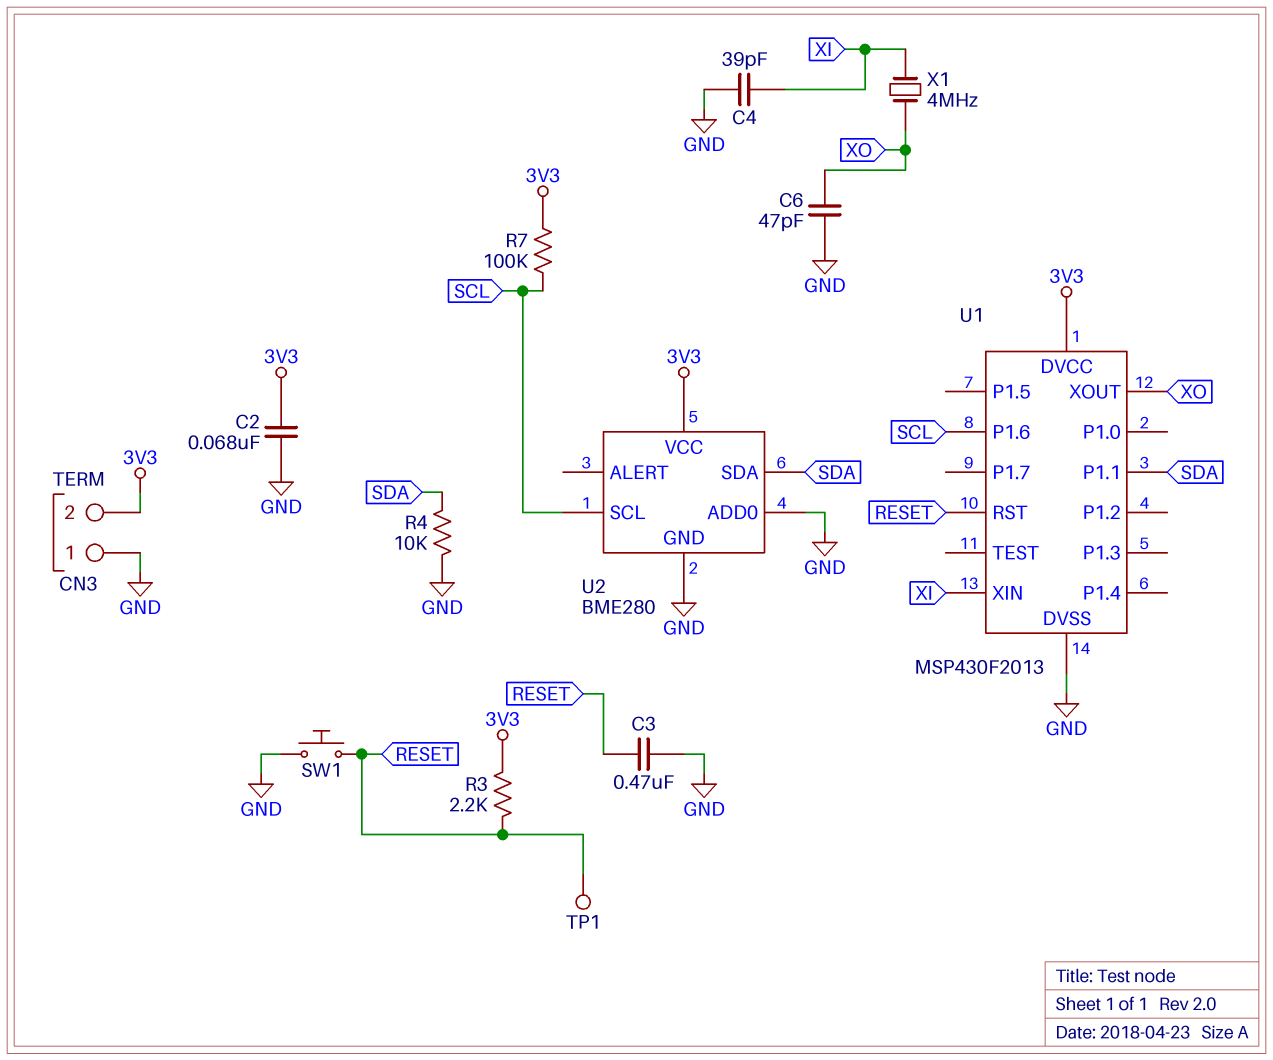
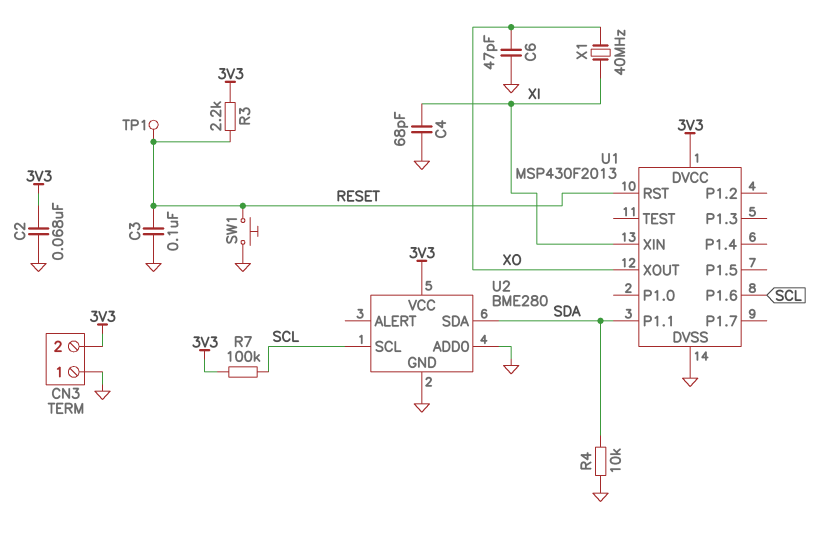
C3: 470nF (GND, RESET) -> 100nF (GND, RESET)
C4: 39pF (GND, XI) -> 68pF (GND, XI)
X1: 4MHz (XI, XO) -> 40MHz (XI, XO)

